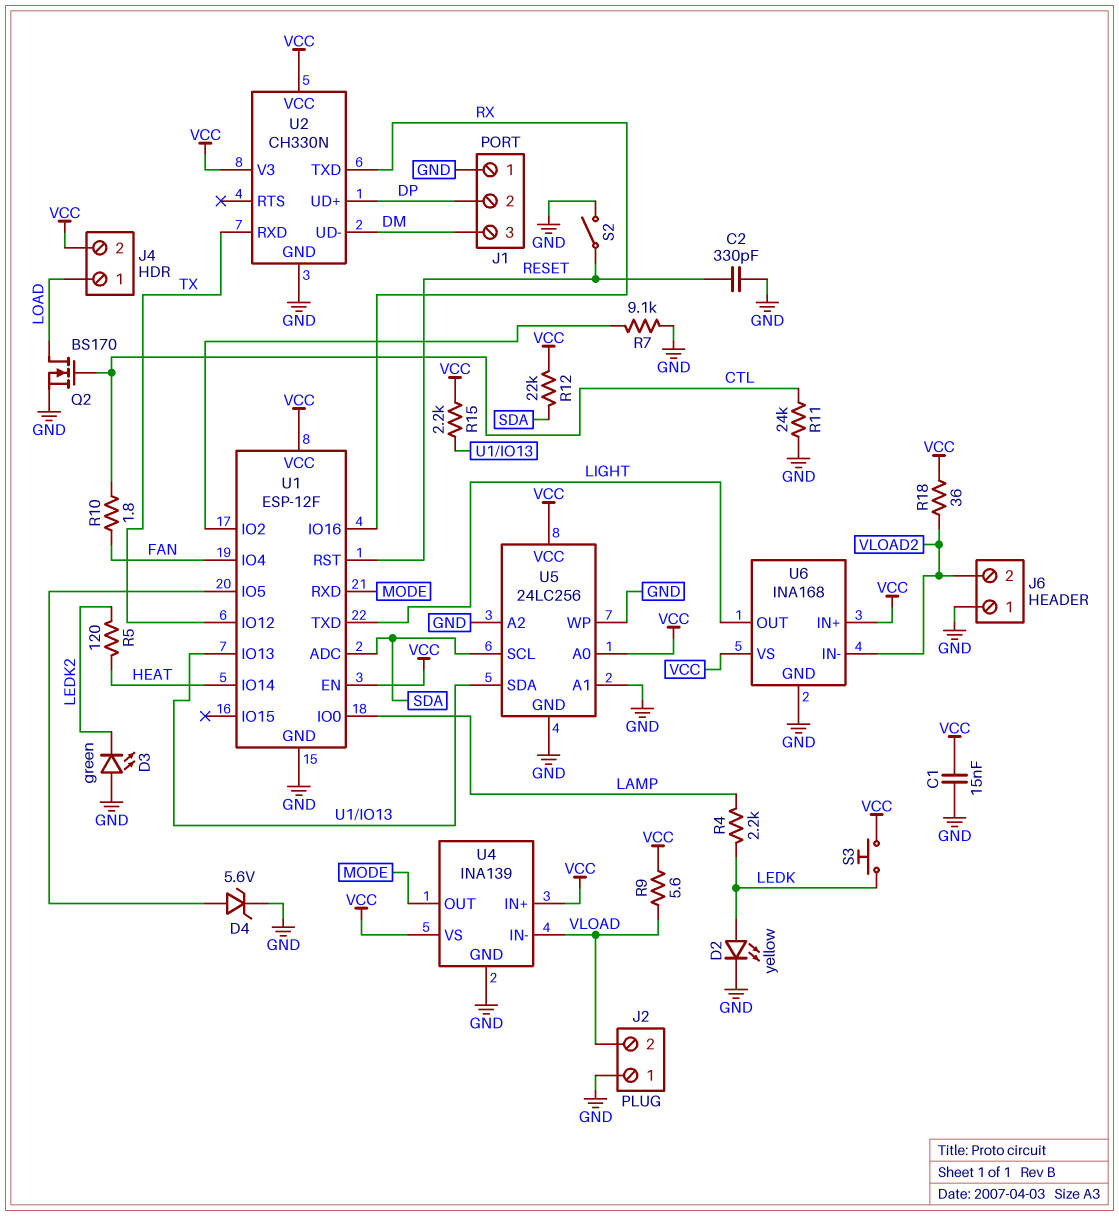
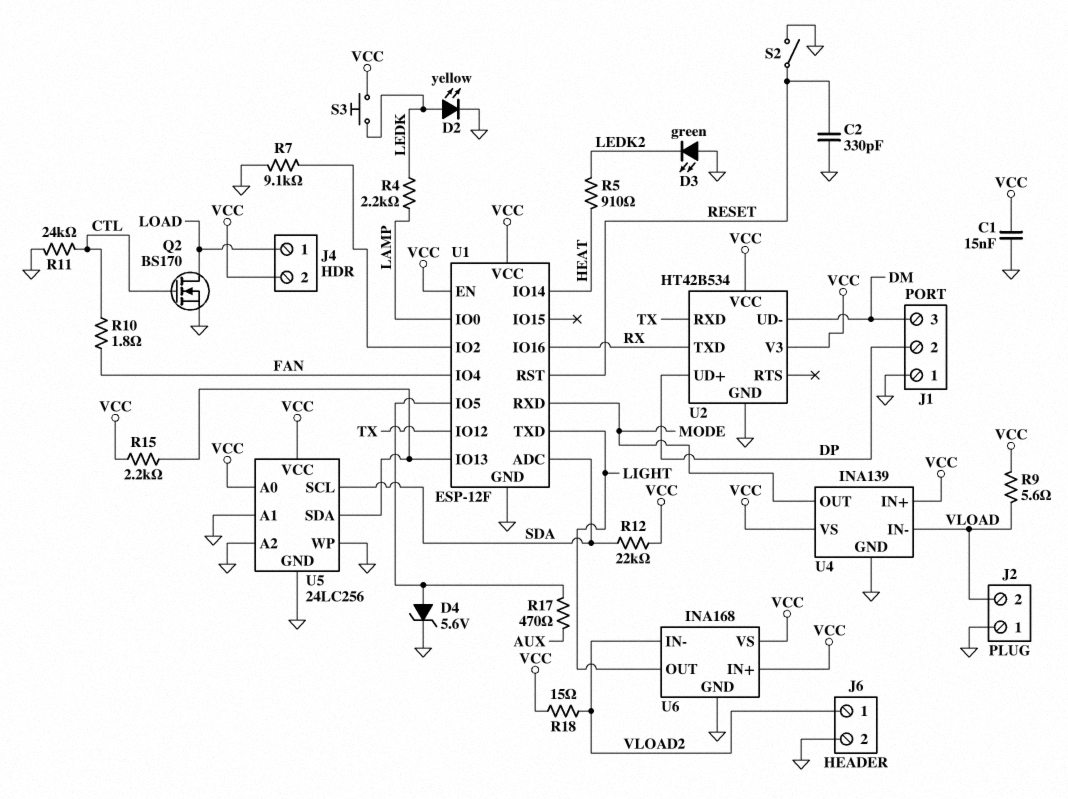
J6 pin 1: GND -> VLOAD2
J6 pin 2: VLOAD2 -> GND
R5: 120 (HEAT, LEDK2) -> 910 (HEAT, LEDK2)
R17: none -> 470 (AUX, U1/IO5)
R18: 36 (VCC, VLOAD2) -> 15 (VCC, VLOAD2)
U2: CH330N -> HT42B534

